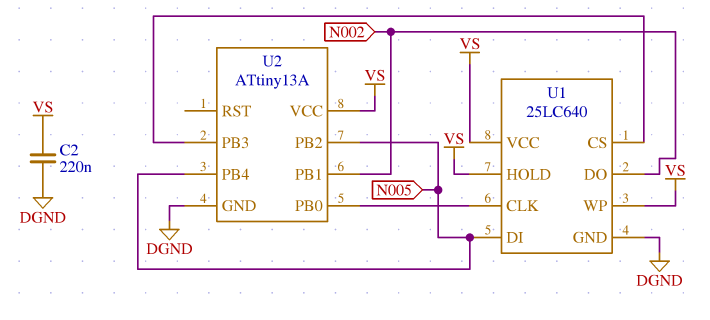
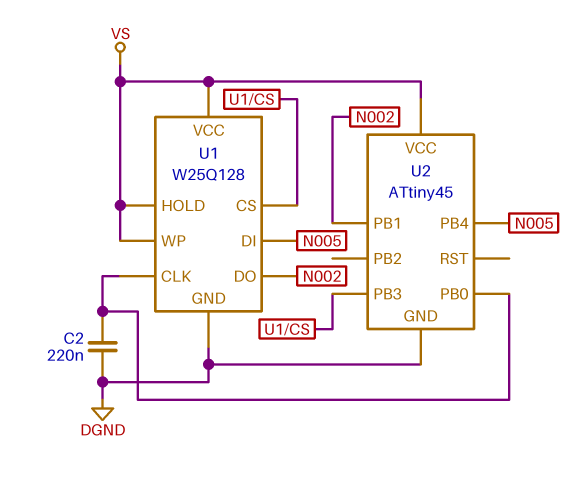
C2: 220nF (DGND, VS) -> 220nF (DGND, U1/CLK)
U1: 25LC640 -> W25Q128
U2: ATtiny13A -> ATtiny45
U2 pin PB2: N005 -> none

